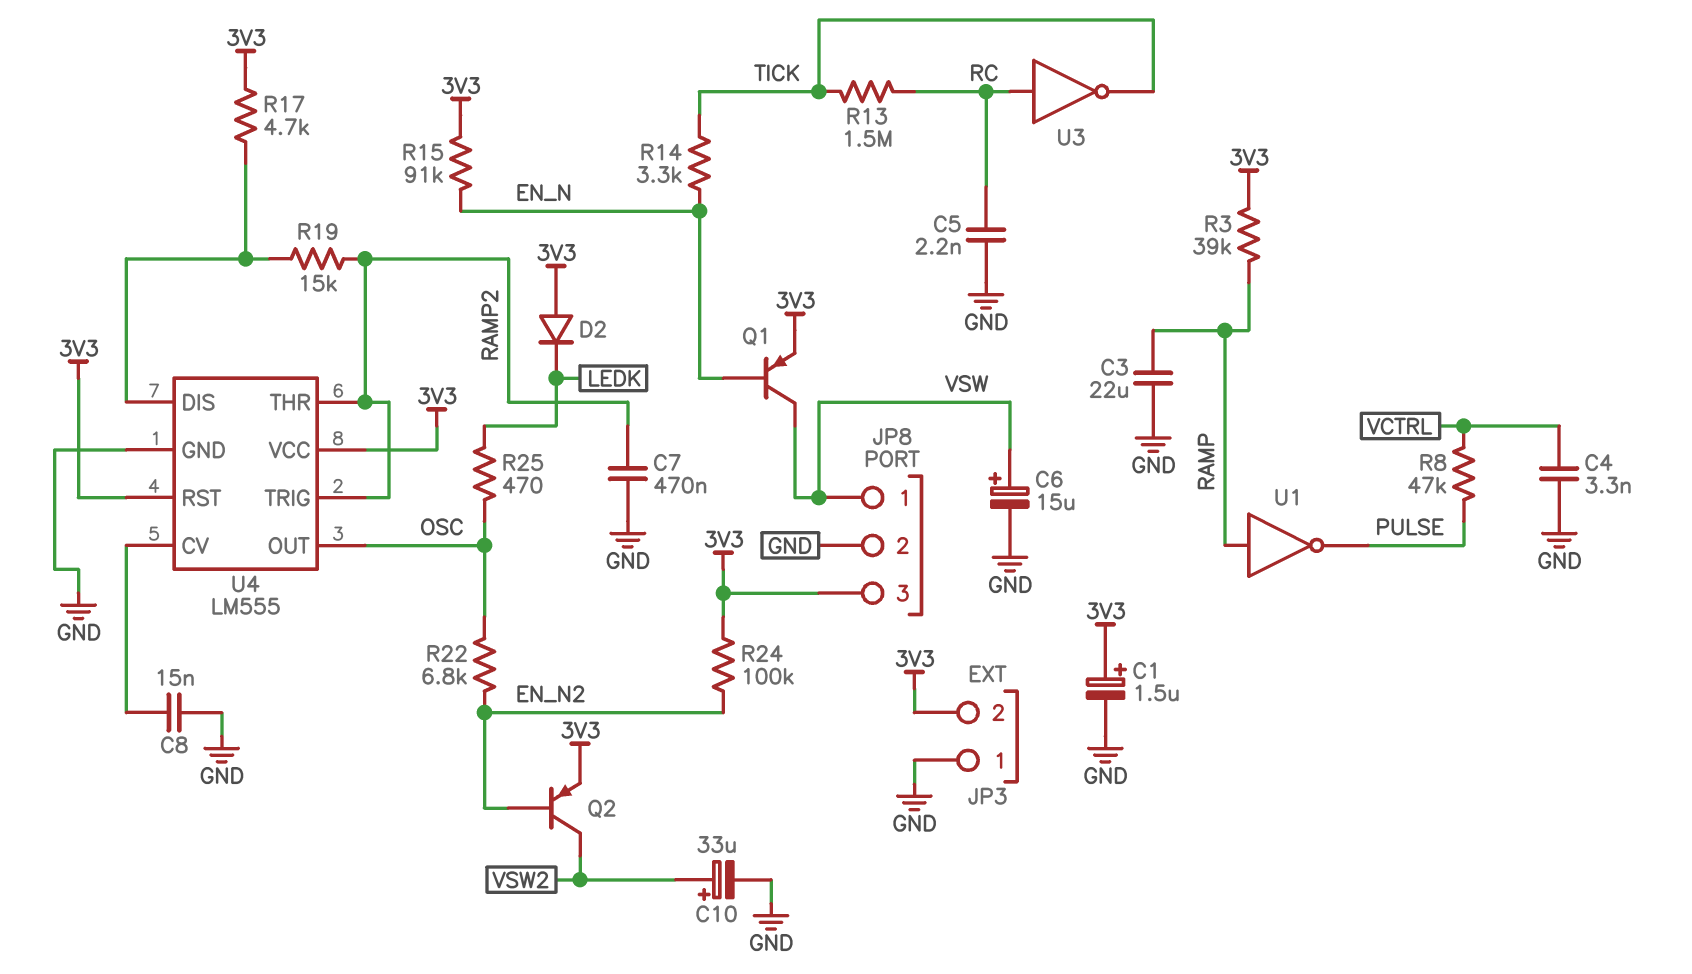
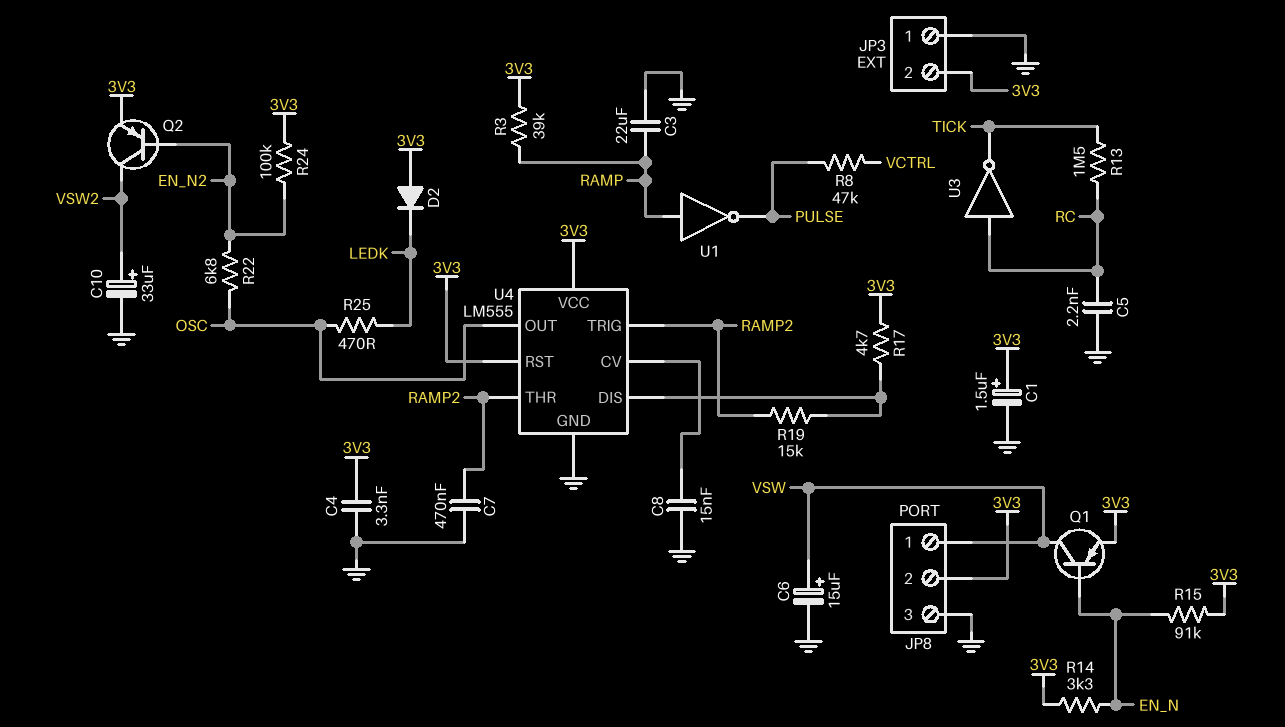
C4: 3.3nF (GND, VCTRL) -> 3.3nF (3V3, GND)
JP8 pin 2: GND -> 3V3
JP8 pin 3: 3V3 -> GND
R14: 3.3k (EN_N, TICK) -> 3.3k (3V3, EN_N)

